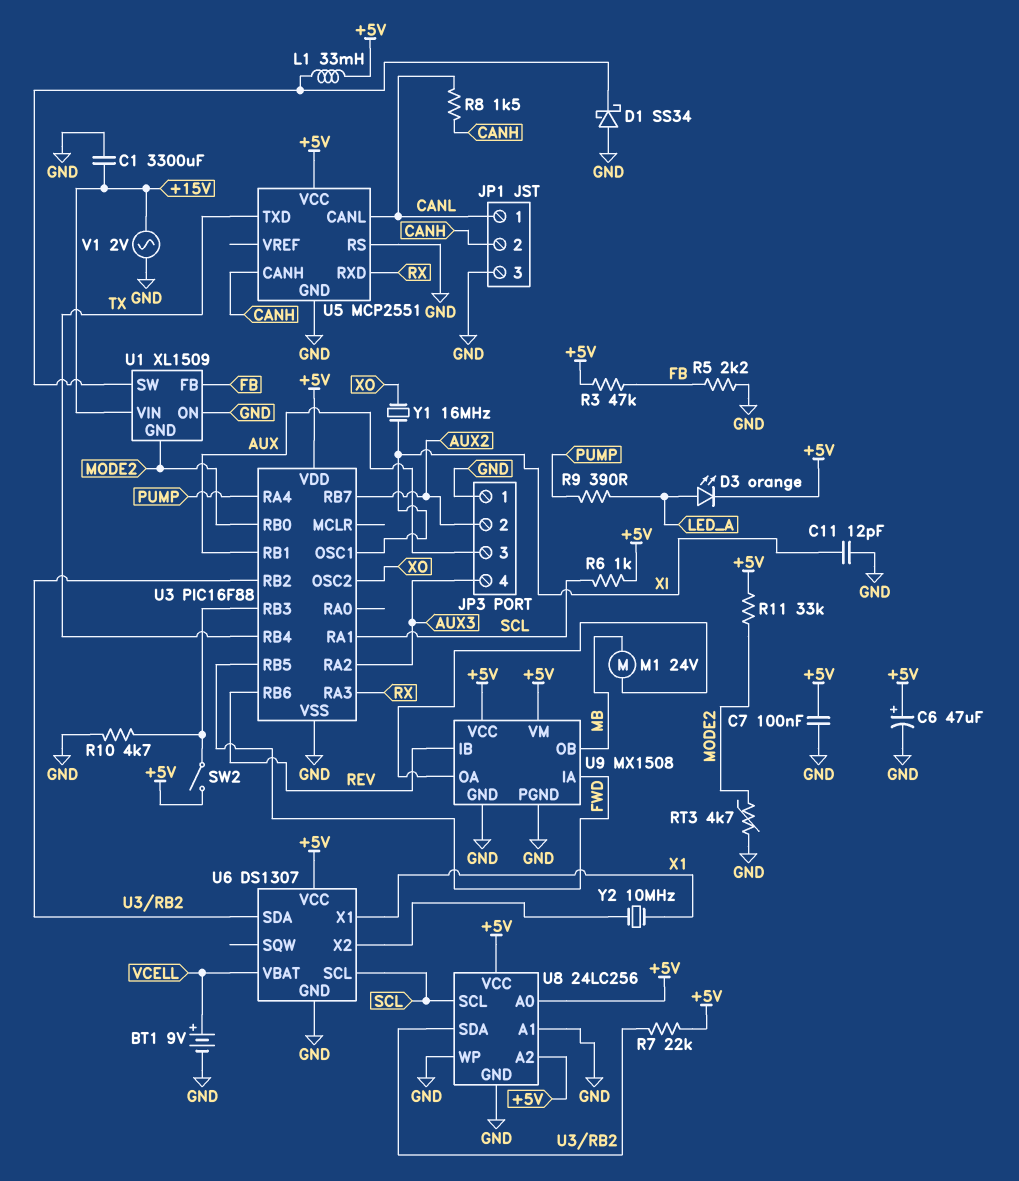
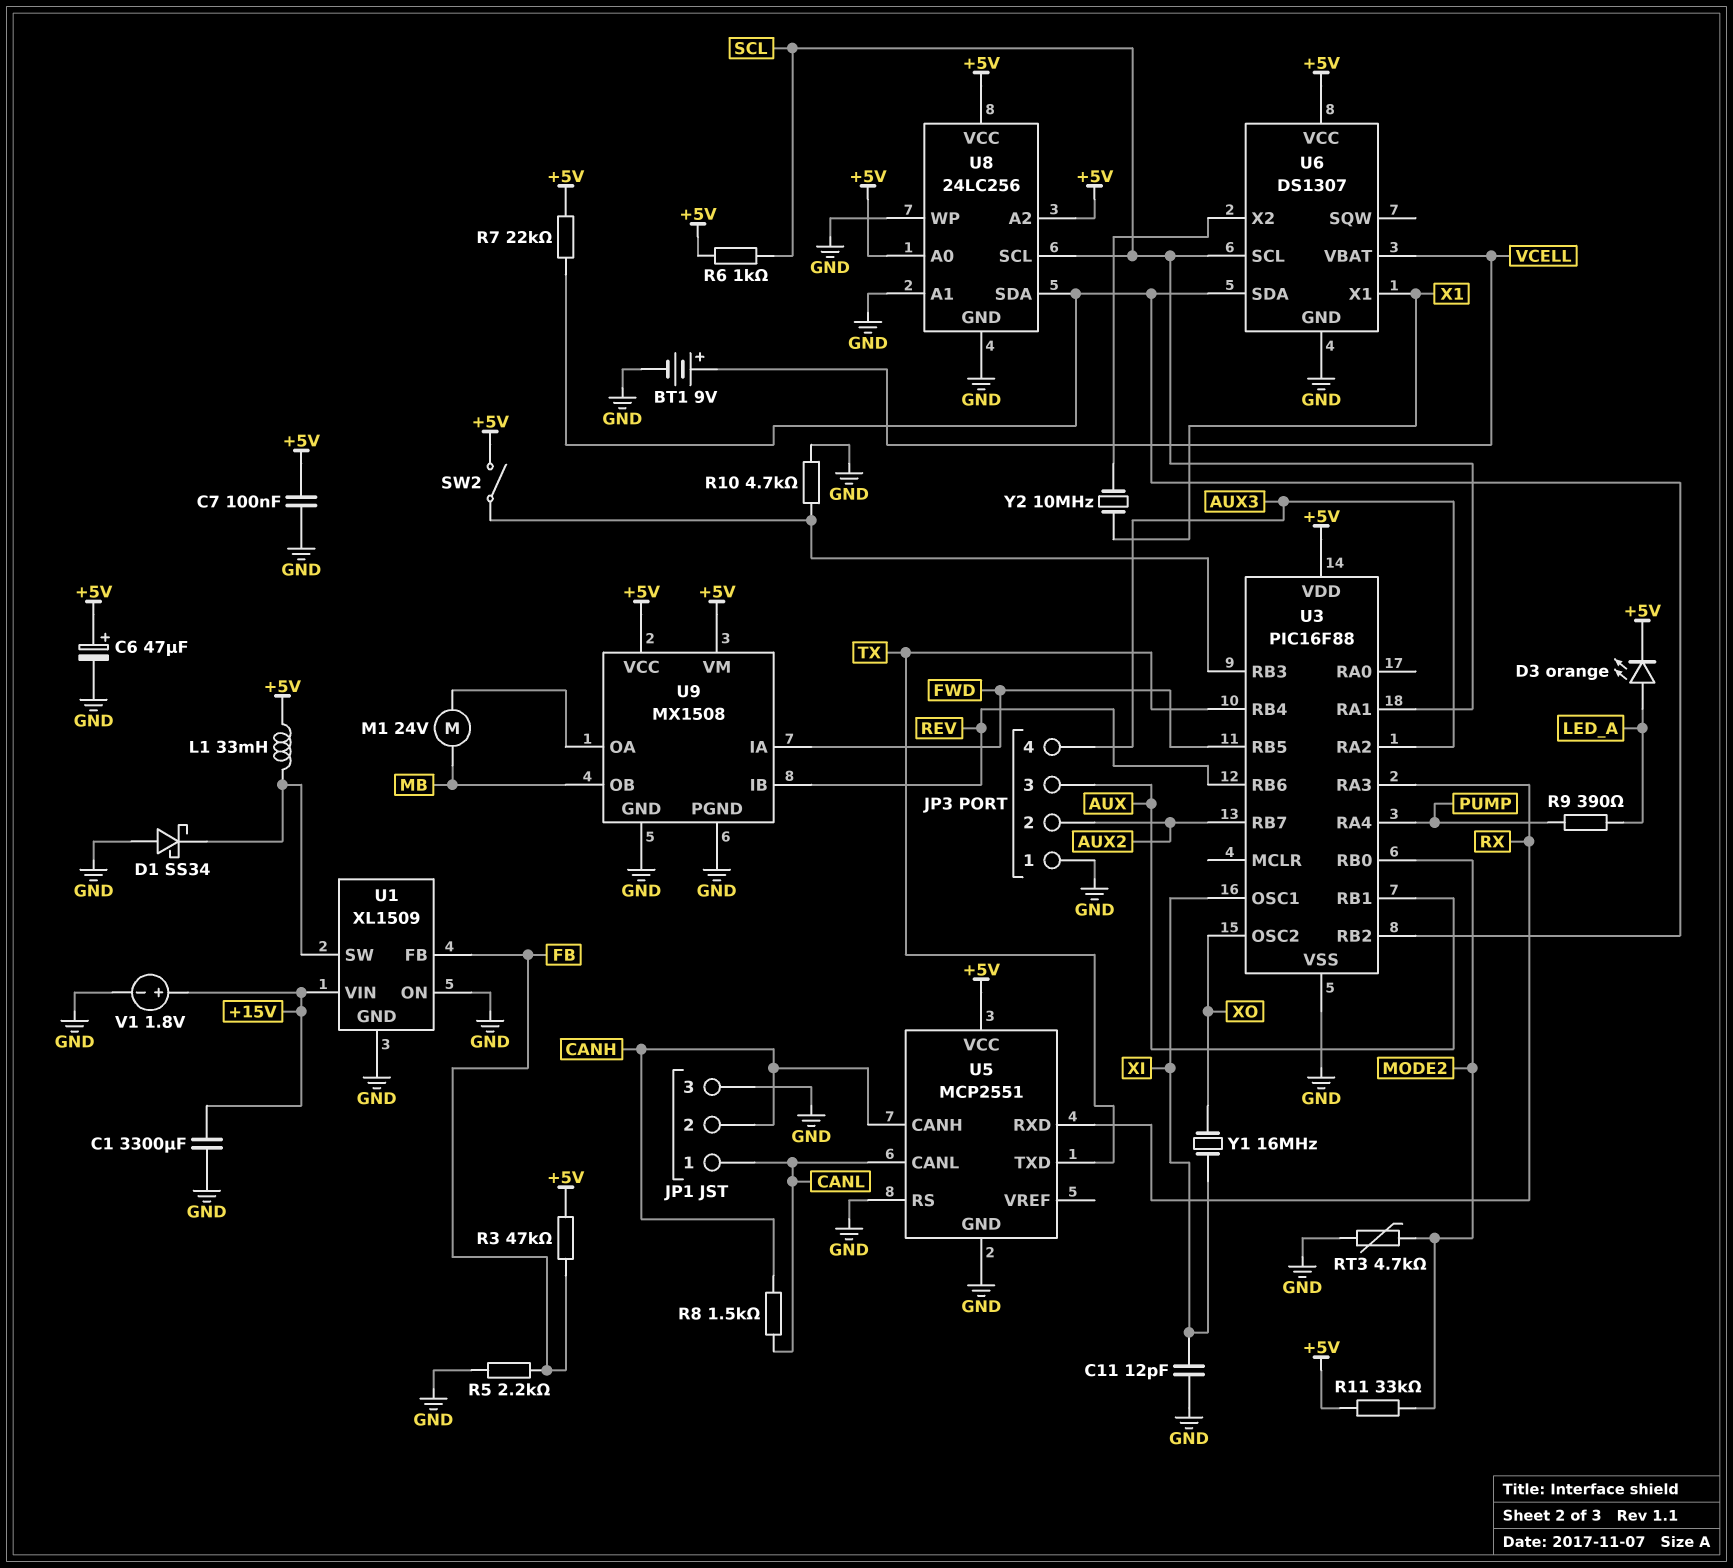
U1 pin GND: MODE2 -> GND
V1: AC 2V (+15V, GND) -> 1.8V (plus +15V, minus GND)

